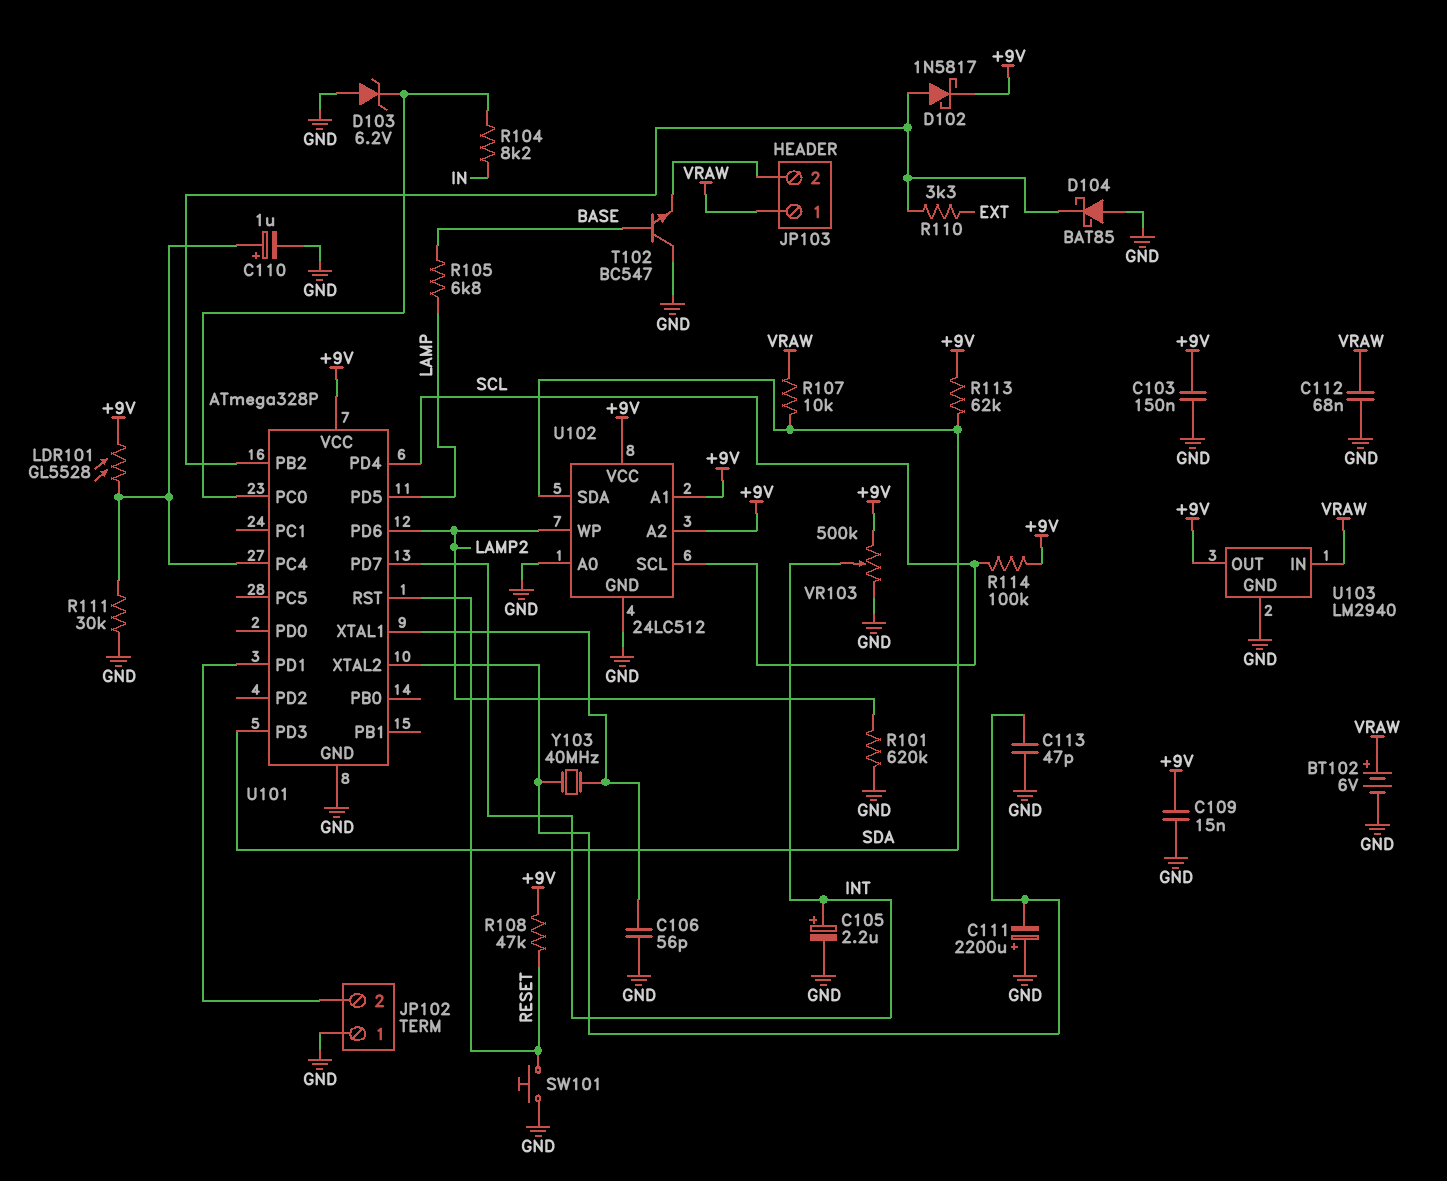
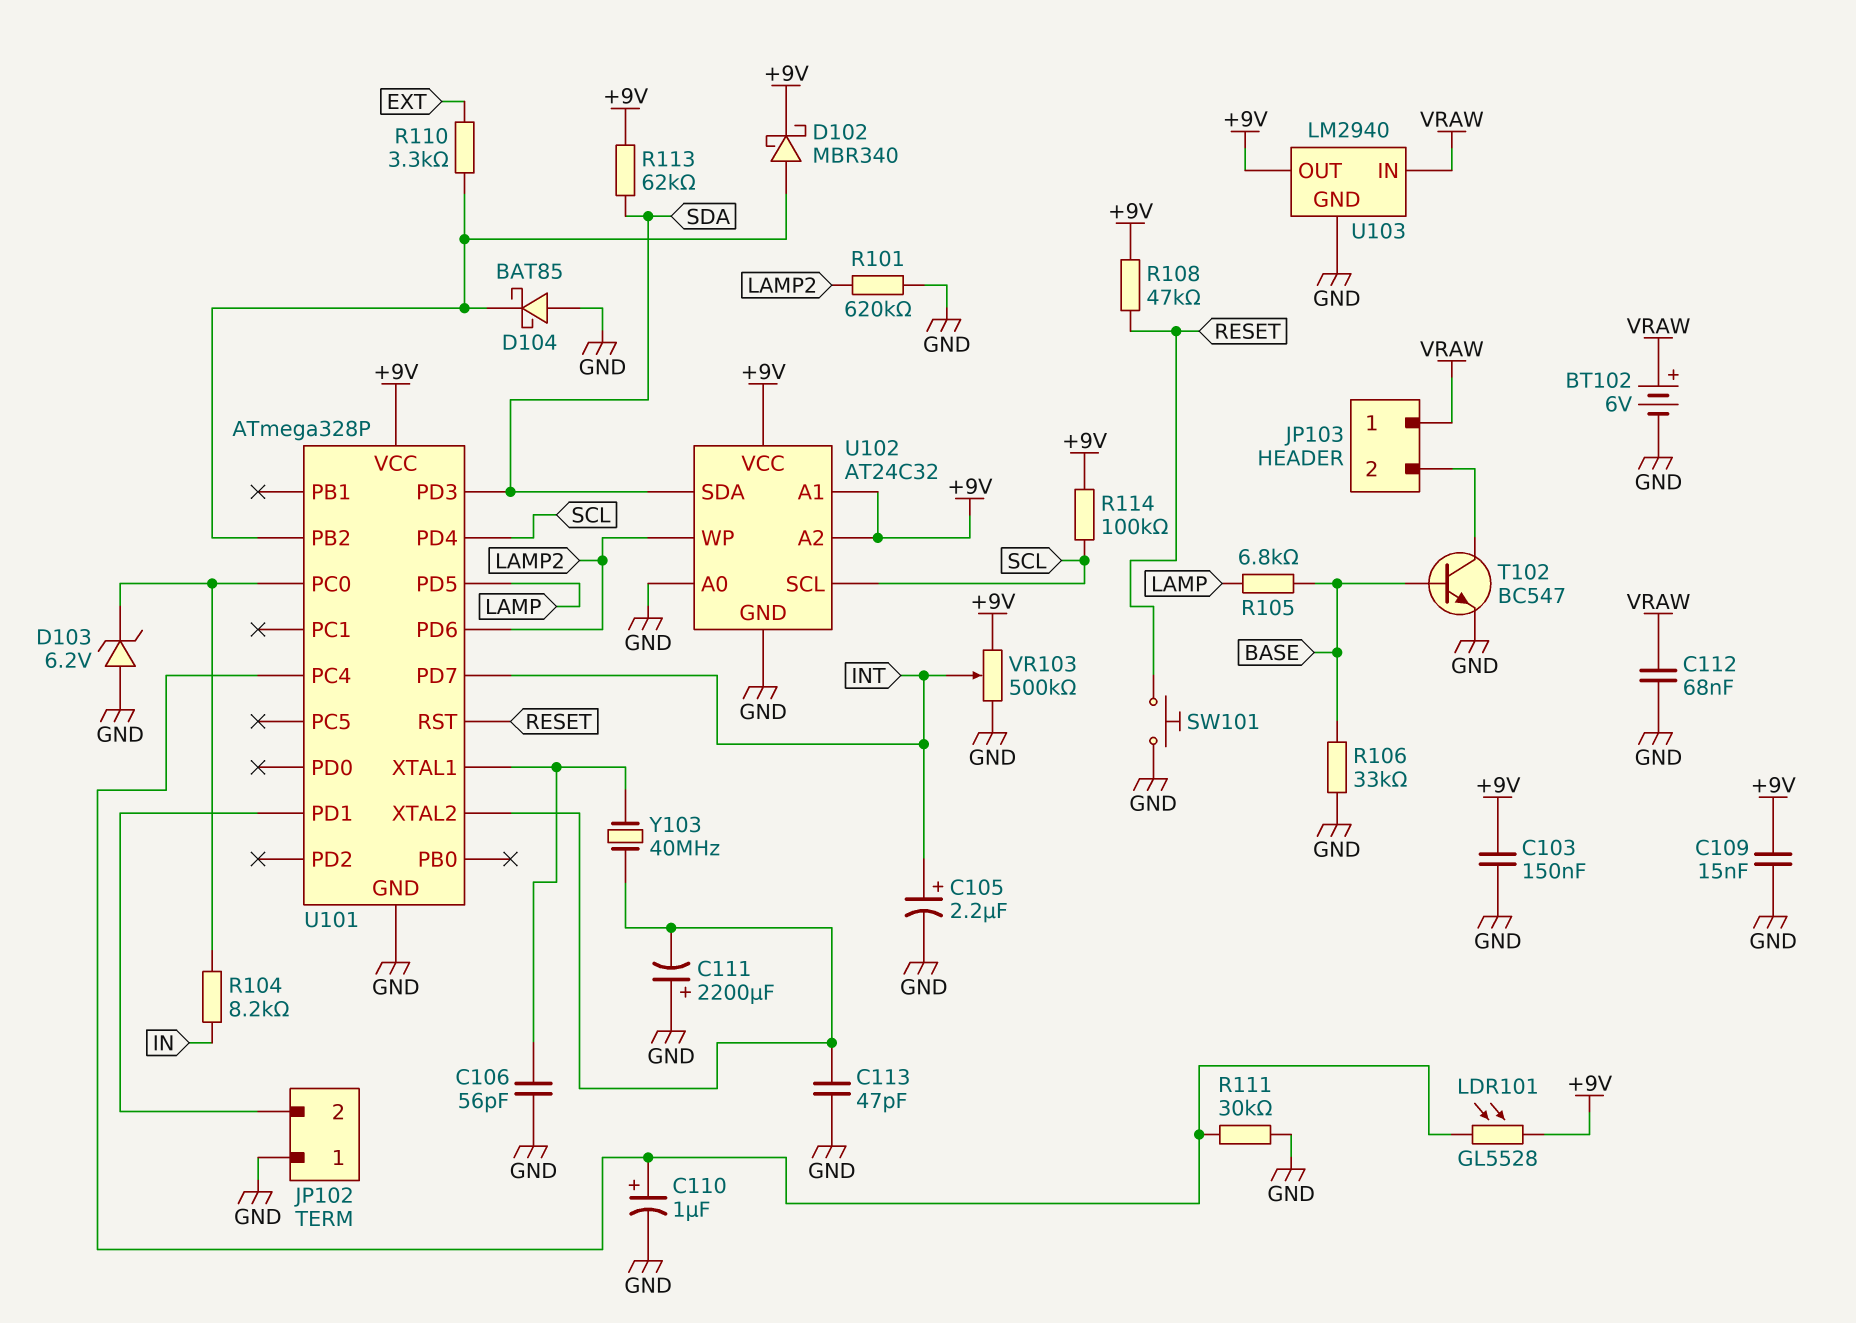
D102: schottky 1N5817 (A U101/PB2, K +9V) -> schottky MBR340 (A U101/PB2, K +9V)
R106: none -> 33k (BASE, GND)
R107: 10k (SDA, VRAW) -> none
T102: NPN BC547 (B BASE, C GND, E JP103/2) -> NPN BC547 (B BASE, C JP103/2, E GND)
U102: 24LC512 -> AT24C32

